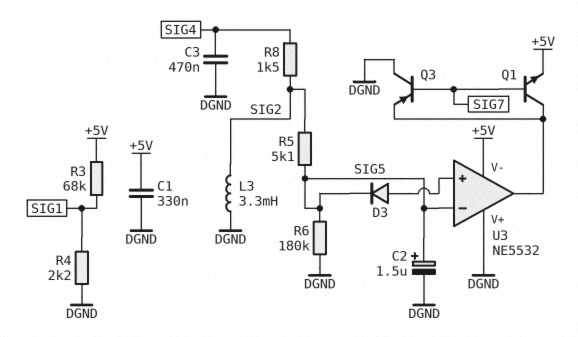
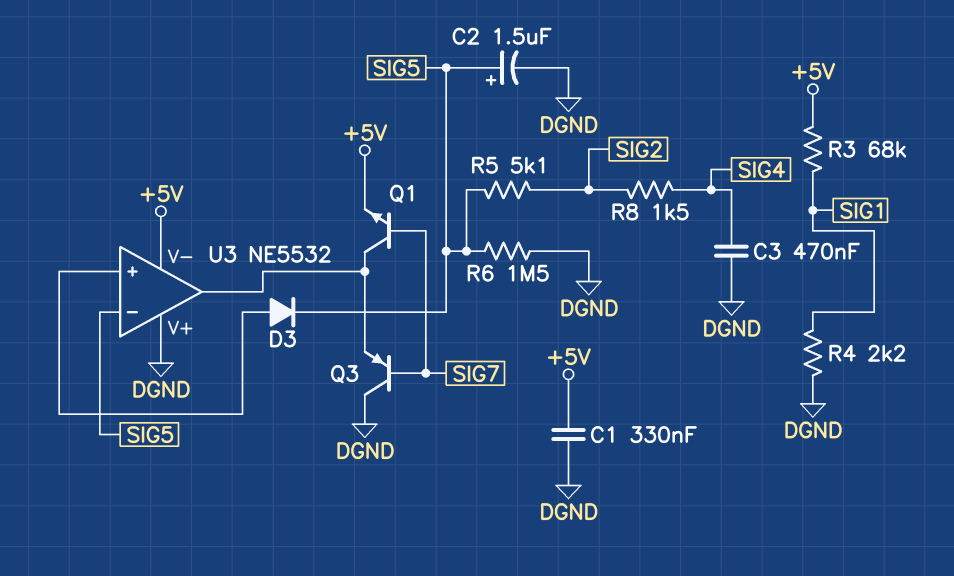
L3: 3.3mH (DGND, SIG2) -> none
R6: 180k (DGND, SIG5) -> 1.5M (DGND, SIG5)

